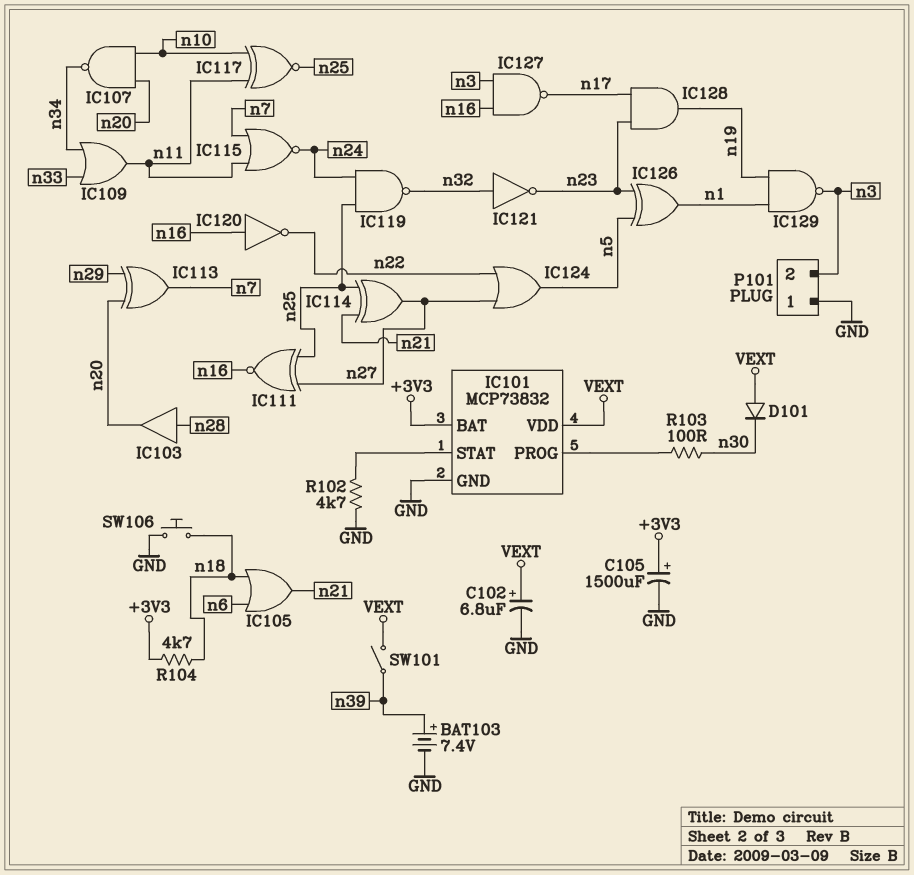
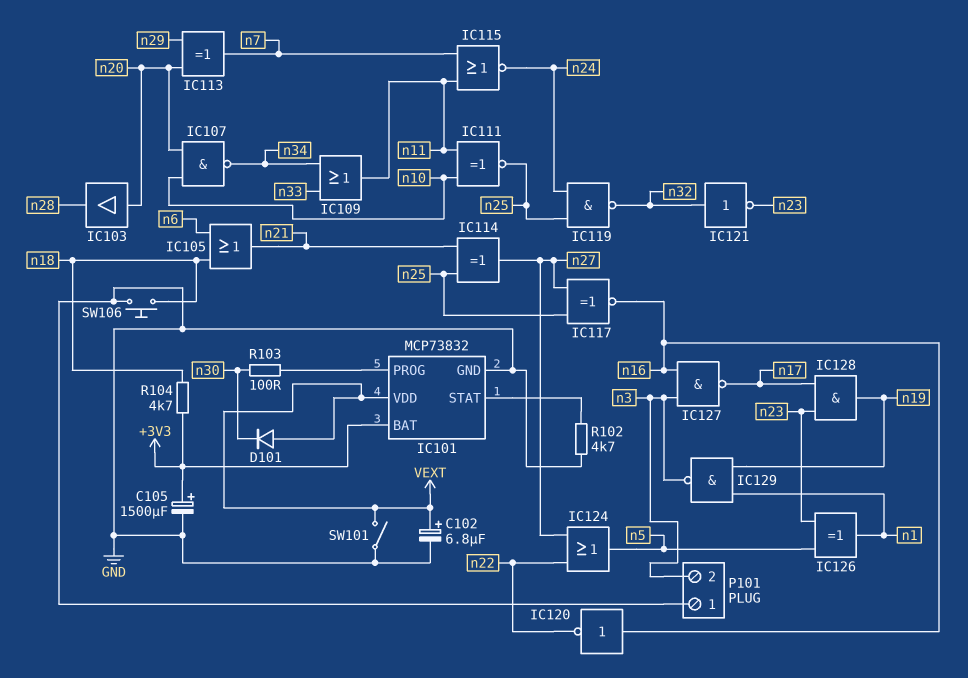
BAT103: 7.4V (plus n39, minus GND) -> none
IC103: buffer (in n28, out n20) -> buffer (in n20, out n28)
IC111: XNOR (in n25, in n27, out n16) -> XNOR (in n10, in n11, out n25)
IC117: XNOR (in n10, in n11, out n25) -> XNOR (in n25, in n27, out n16)
SW101: switch (VEXT, n39) -> switch (GND, VEXT)

